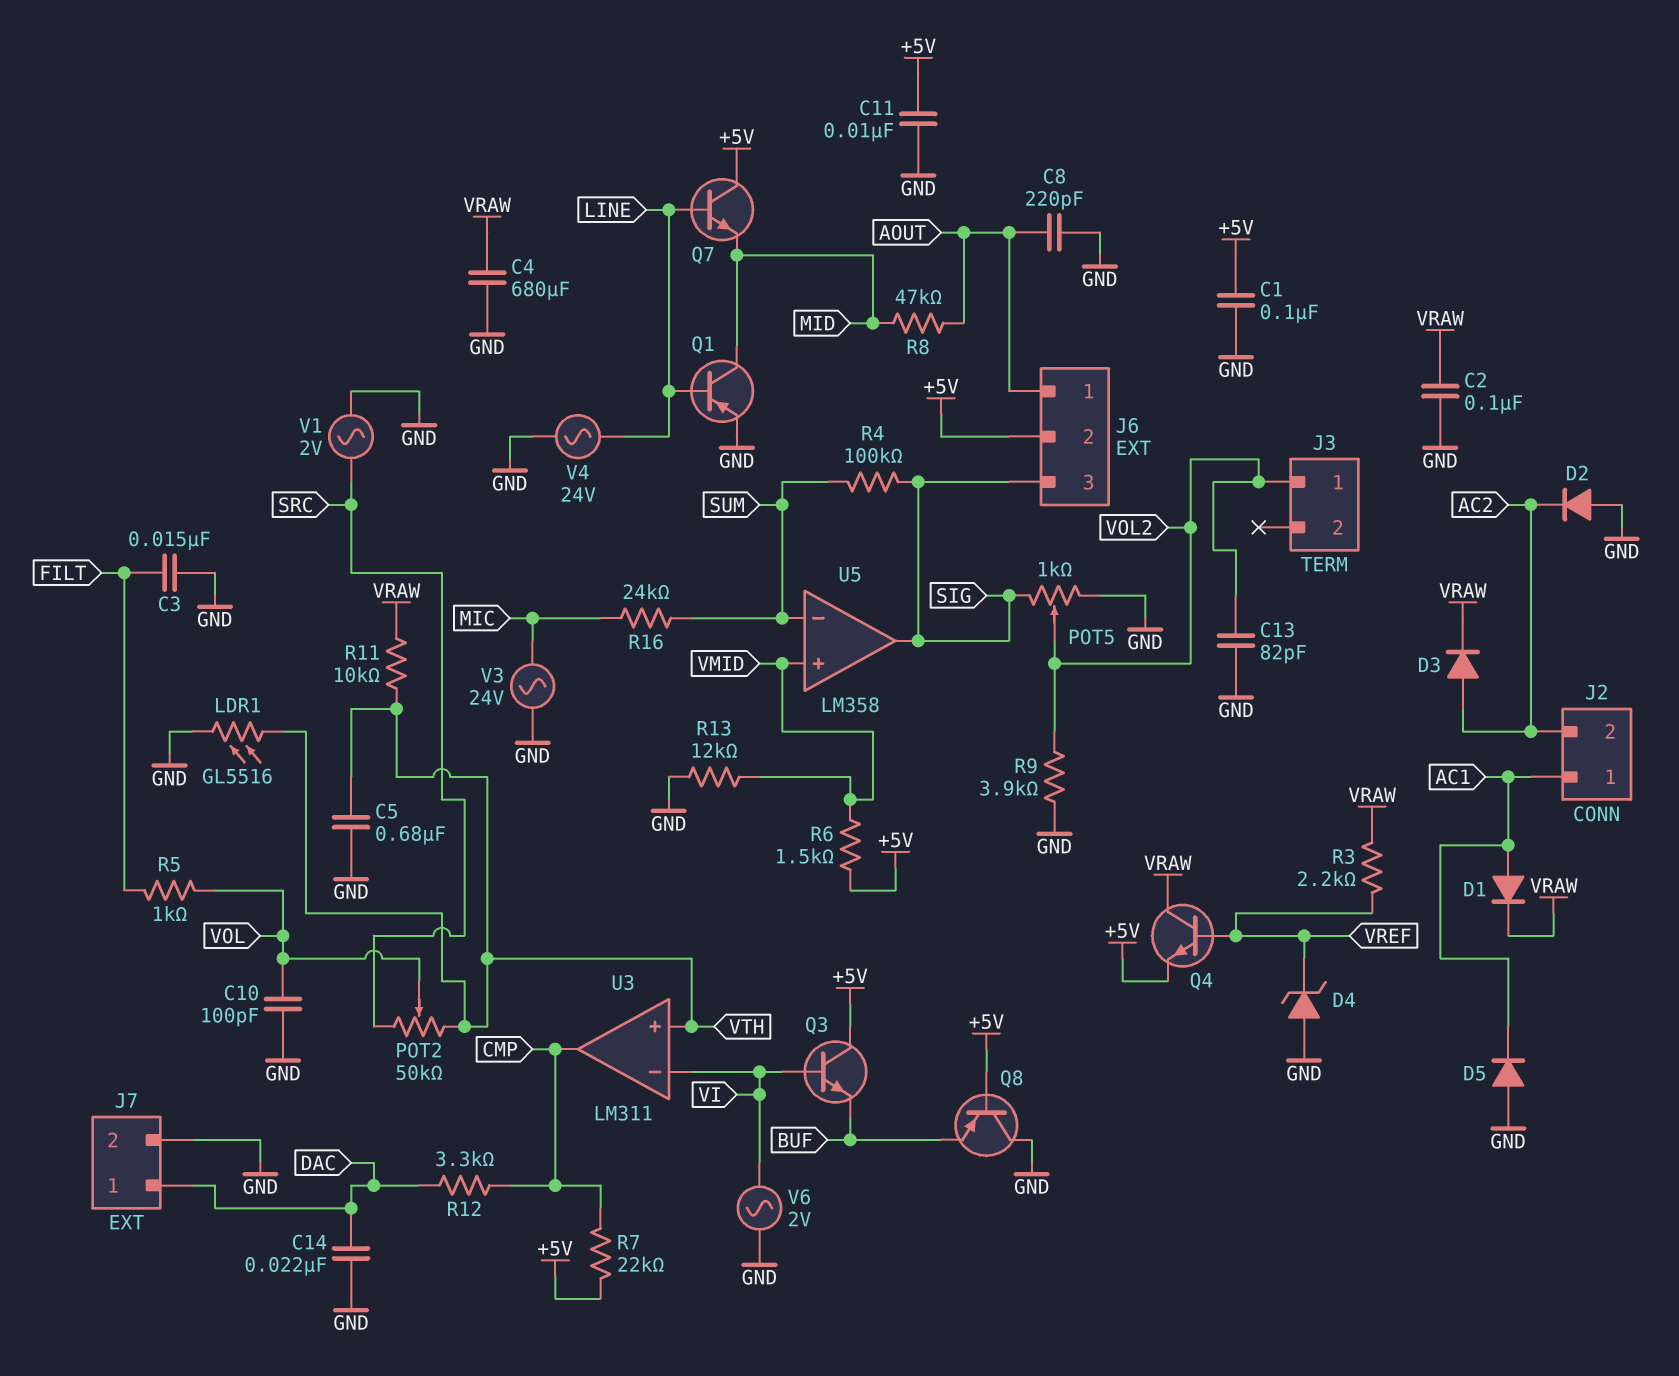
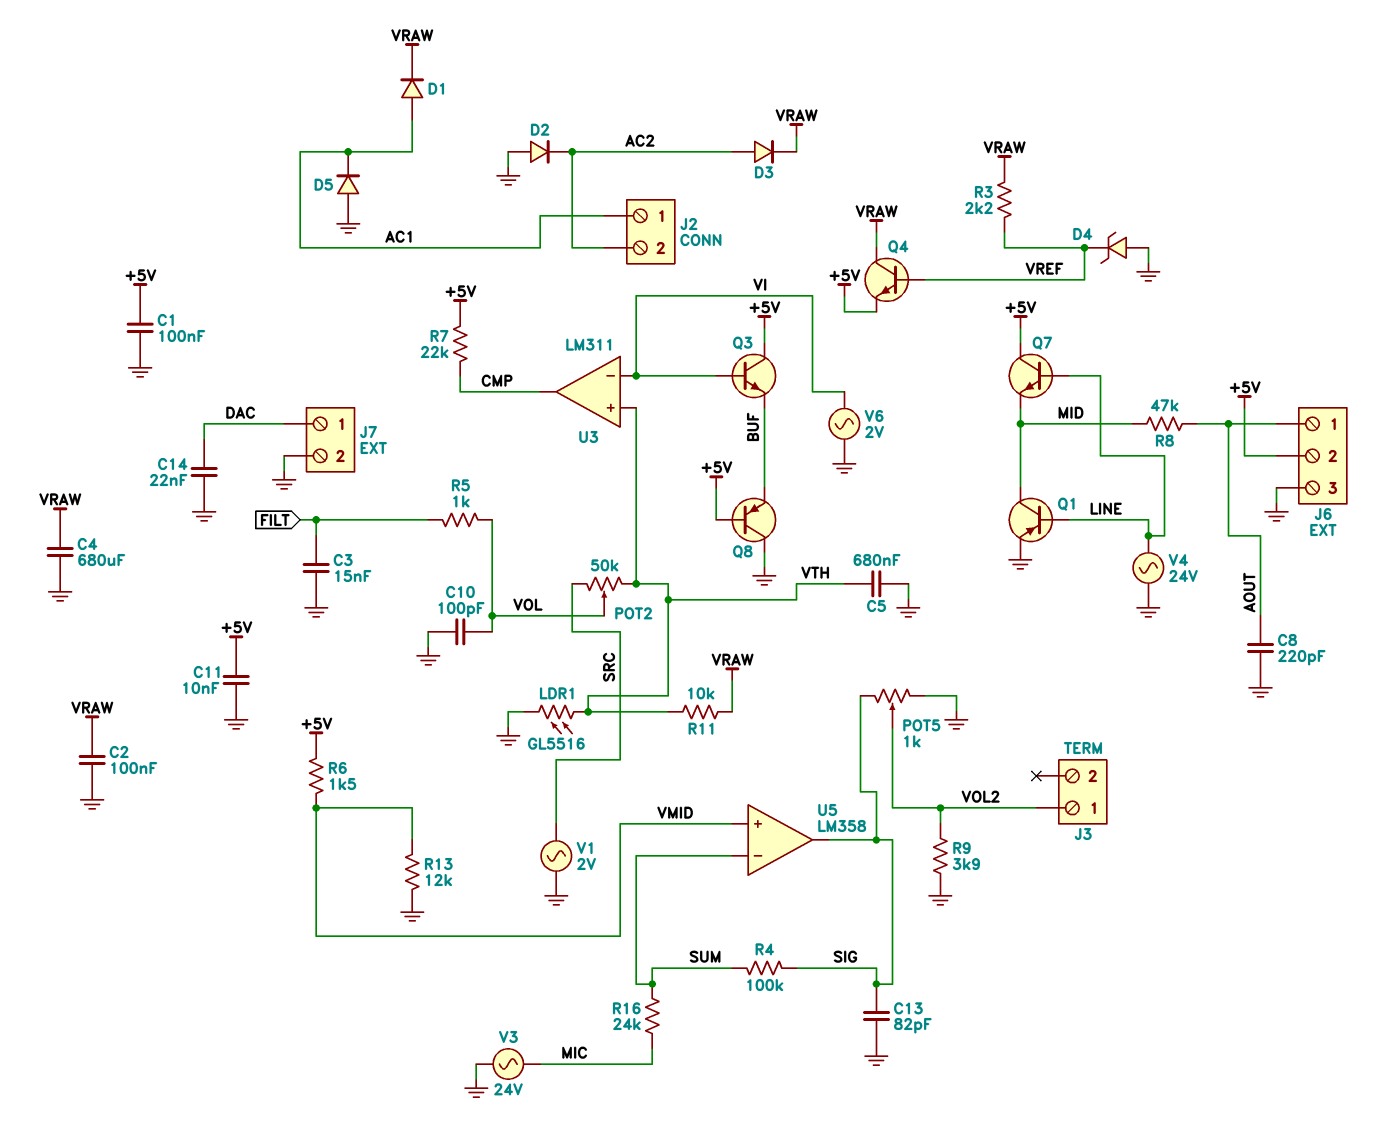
C13: 82pF (GND, VOL2) -> 82pF (GND, SIG)
J6 pin 3: SIG -> GND
R12: 3.3k (CMP, DAC) -> none

